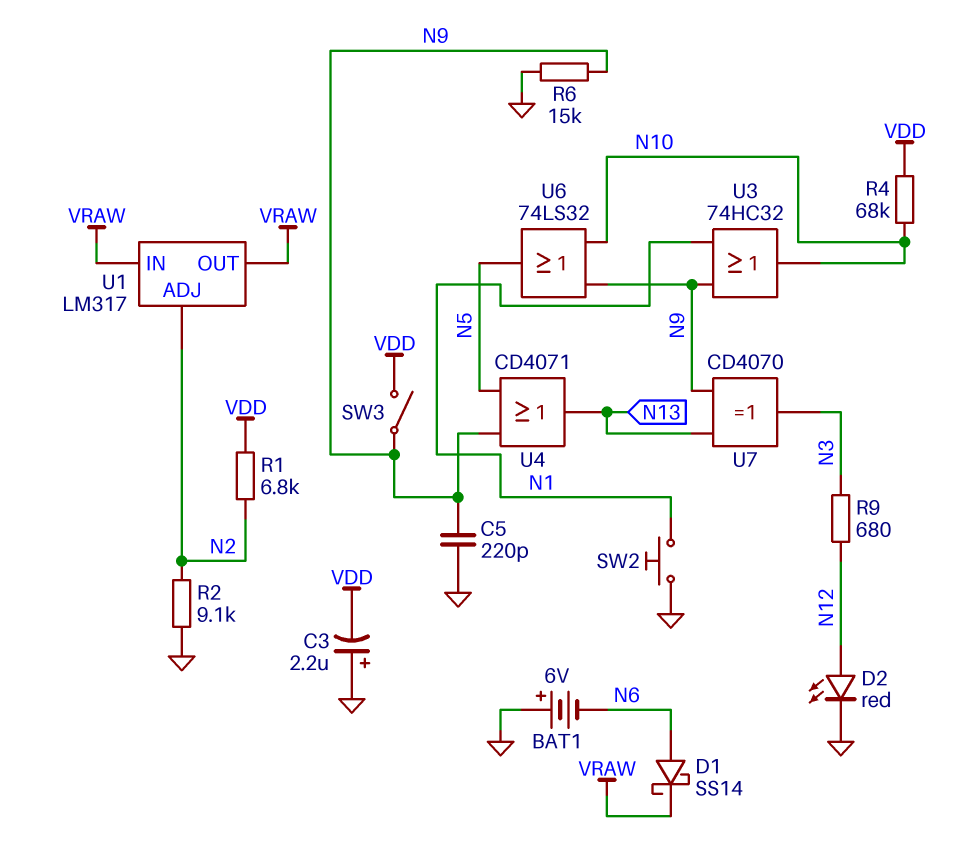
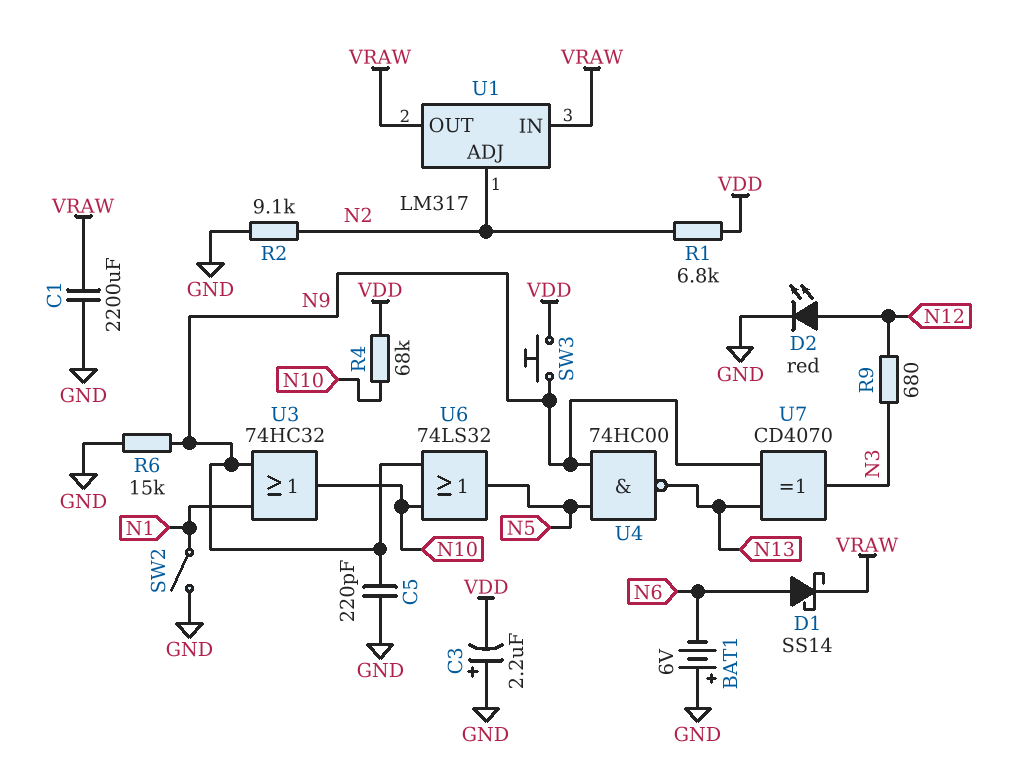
C1: none -> 2200uF (GND, VRAW)
SW2: button (GND, N1) -> switch (GND, N1)
SW3: switch (N9, VDD) -> button (N9, VDD)
U4: OR CD4071 (in N5, in N9, out N13) -> NAND 74HC00 (in N5, in N9, out N13)

